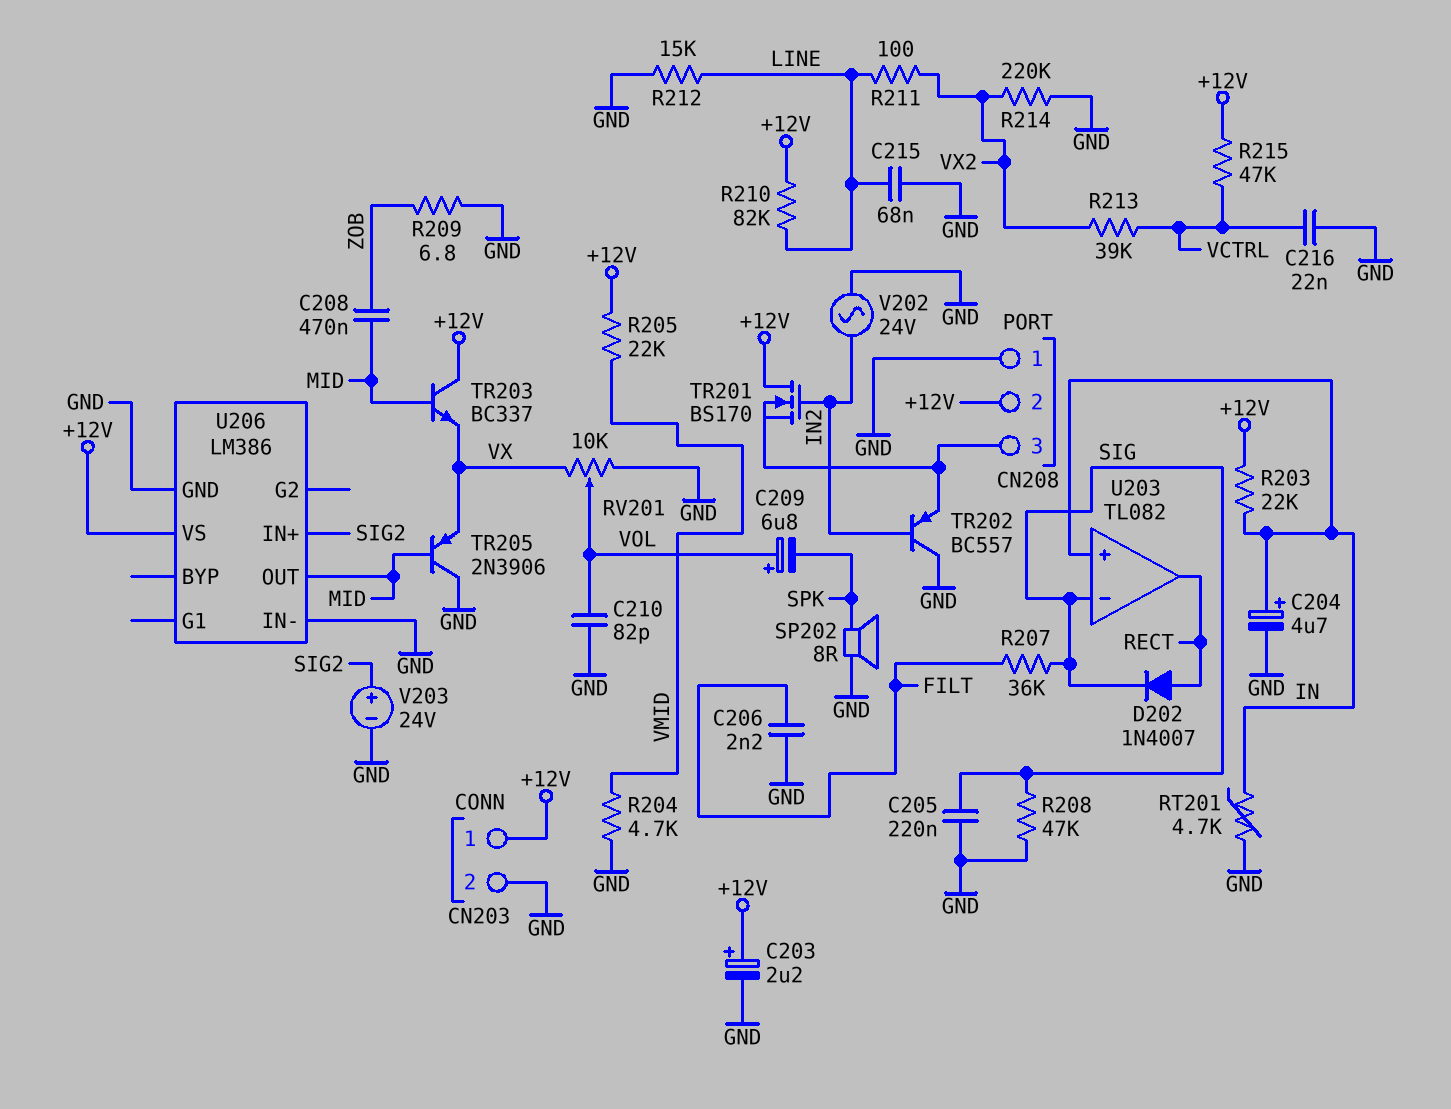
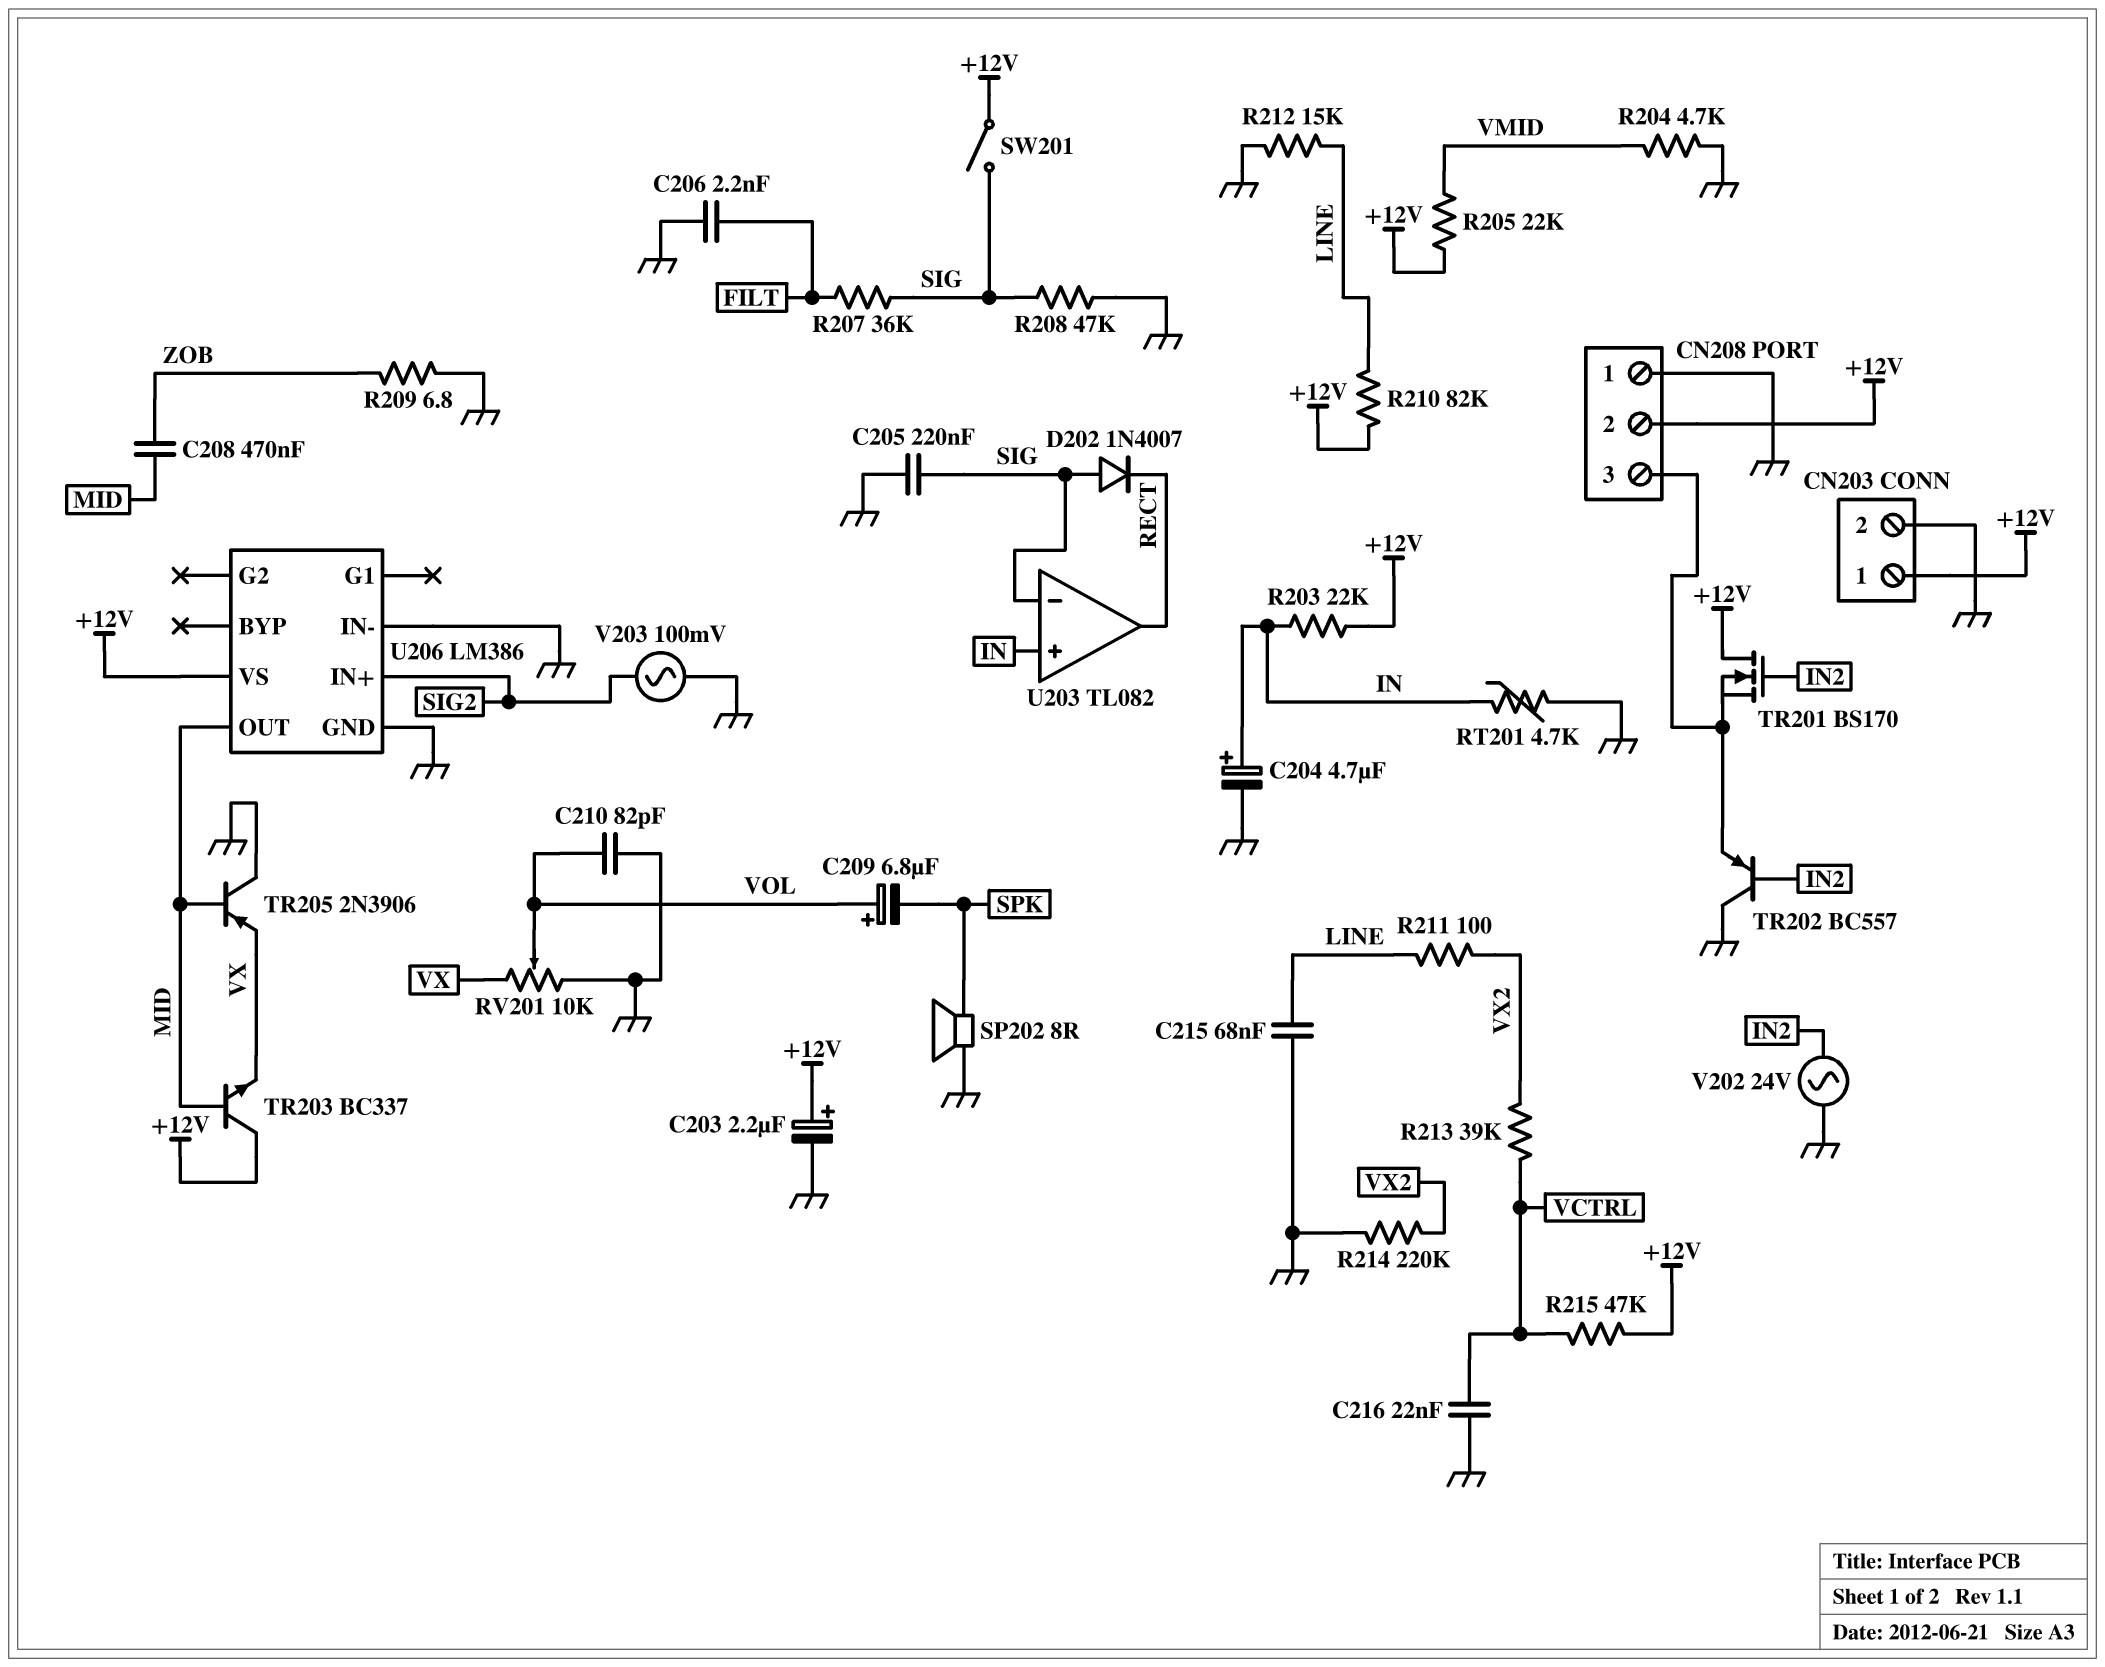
D202: diode 1N4007 (A RECT, K SIG) -> diode 1N4007 (A SIG, K RECT)
SW201: none -> switch (+12V, SIG)
V203: 24V (plus SIG2, minus GND) -> AC 100mV (GND, SIG2)

